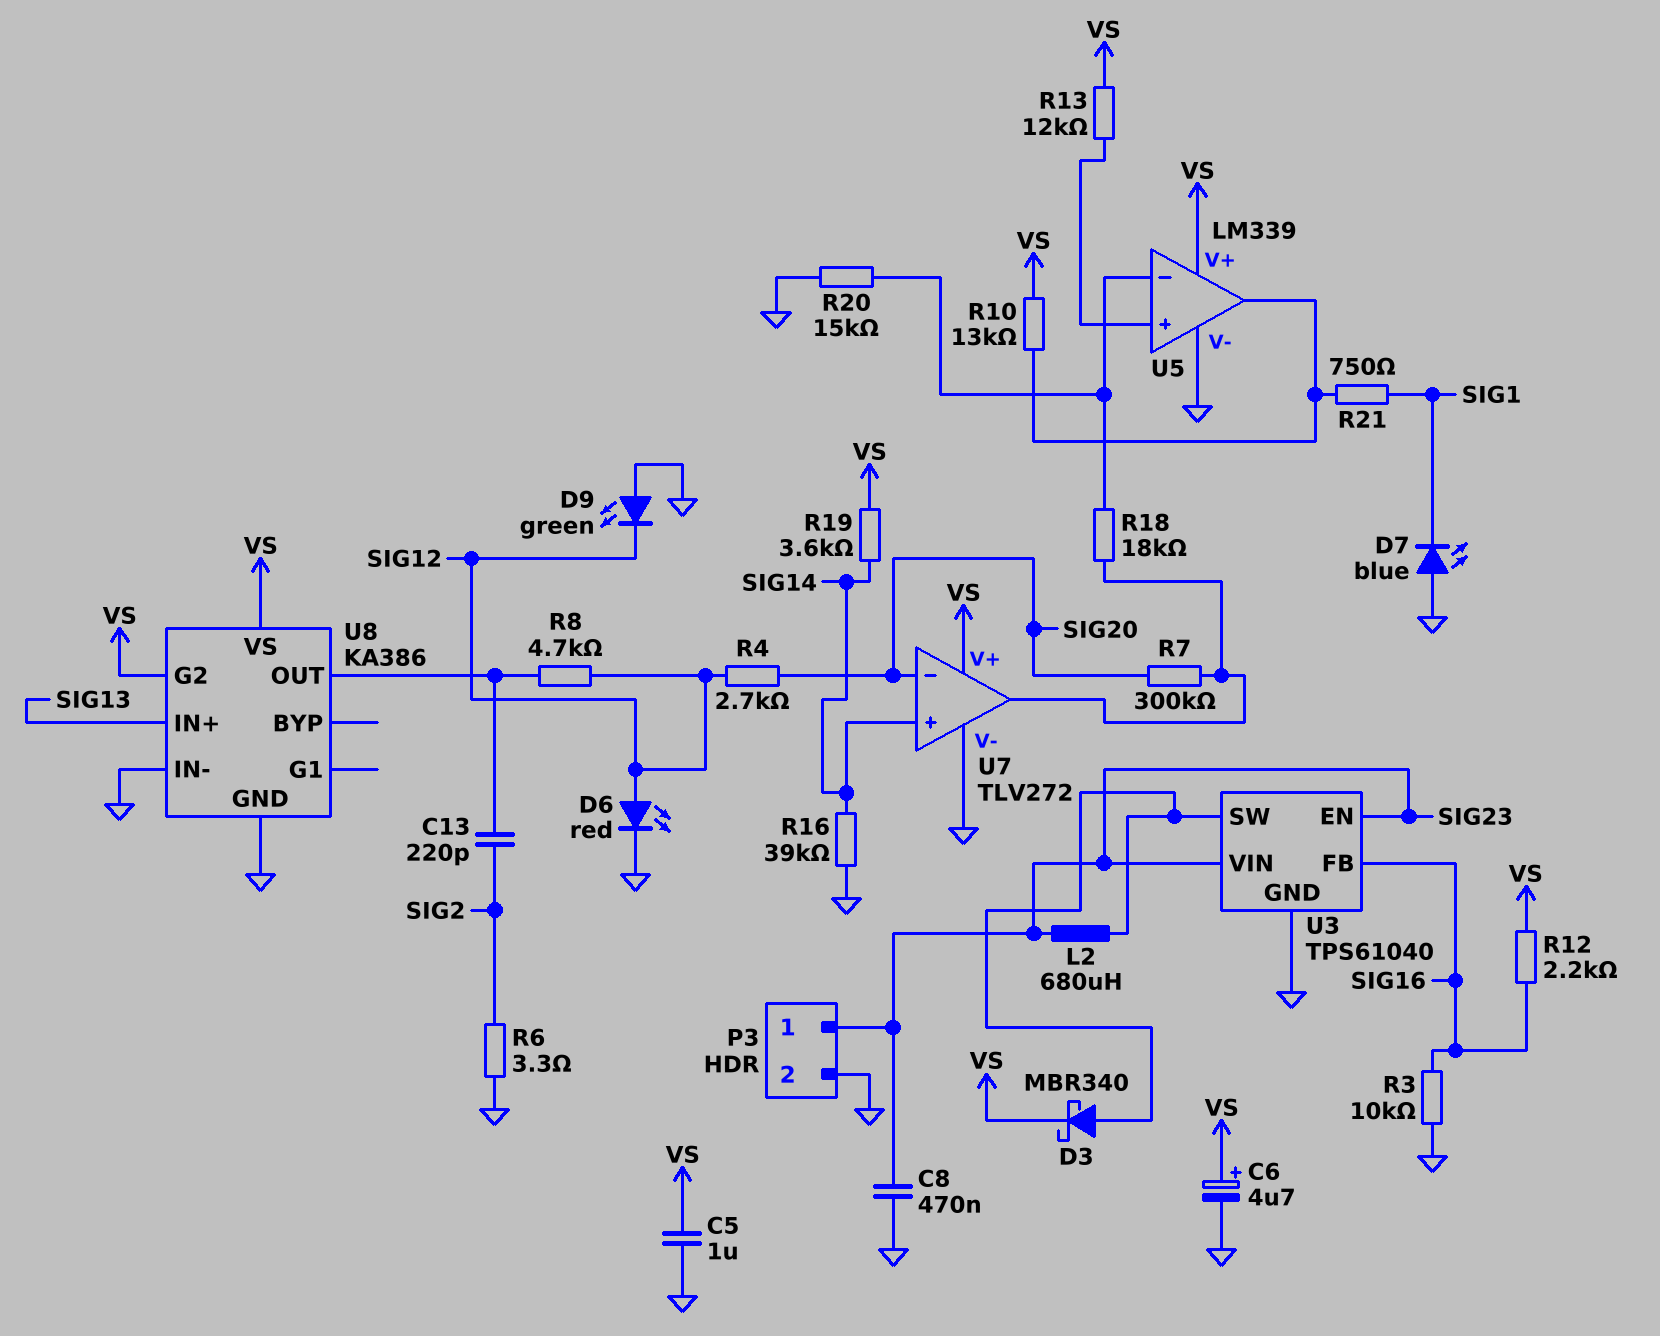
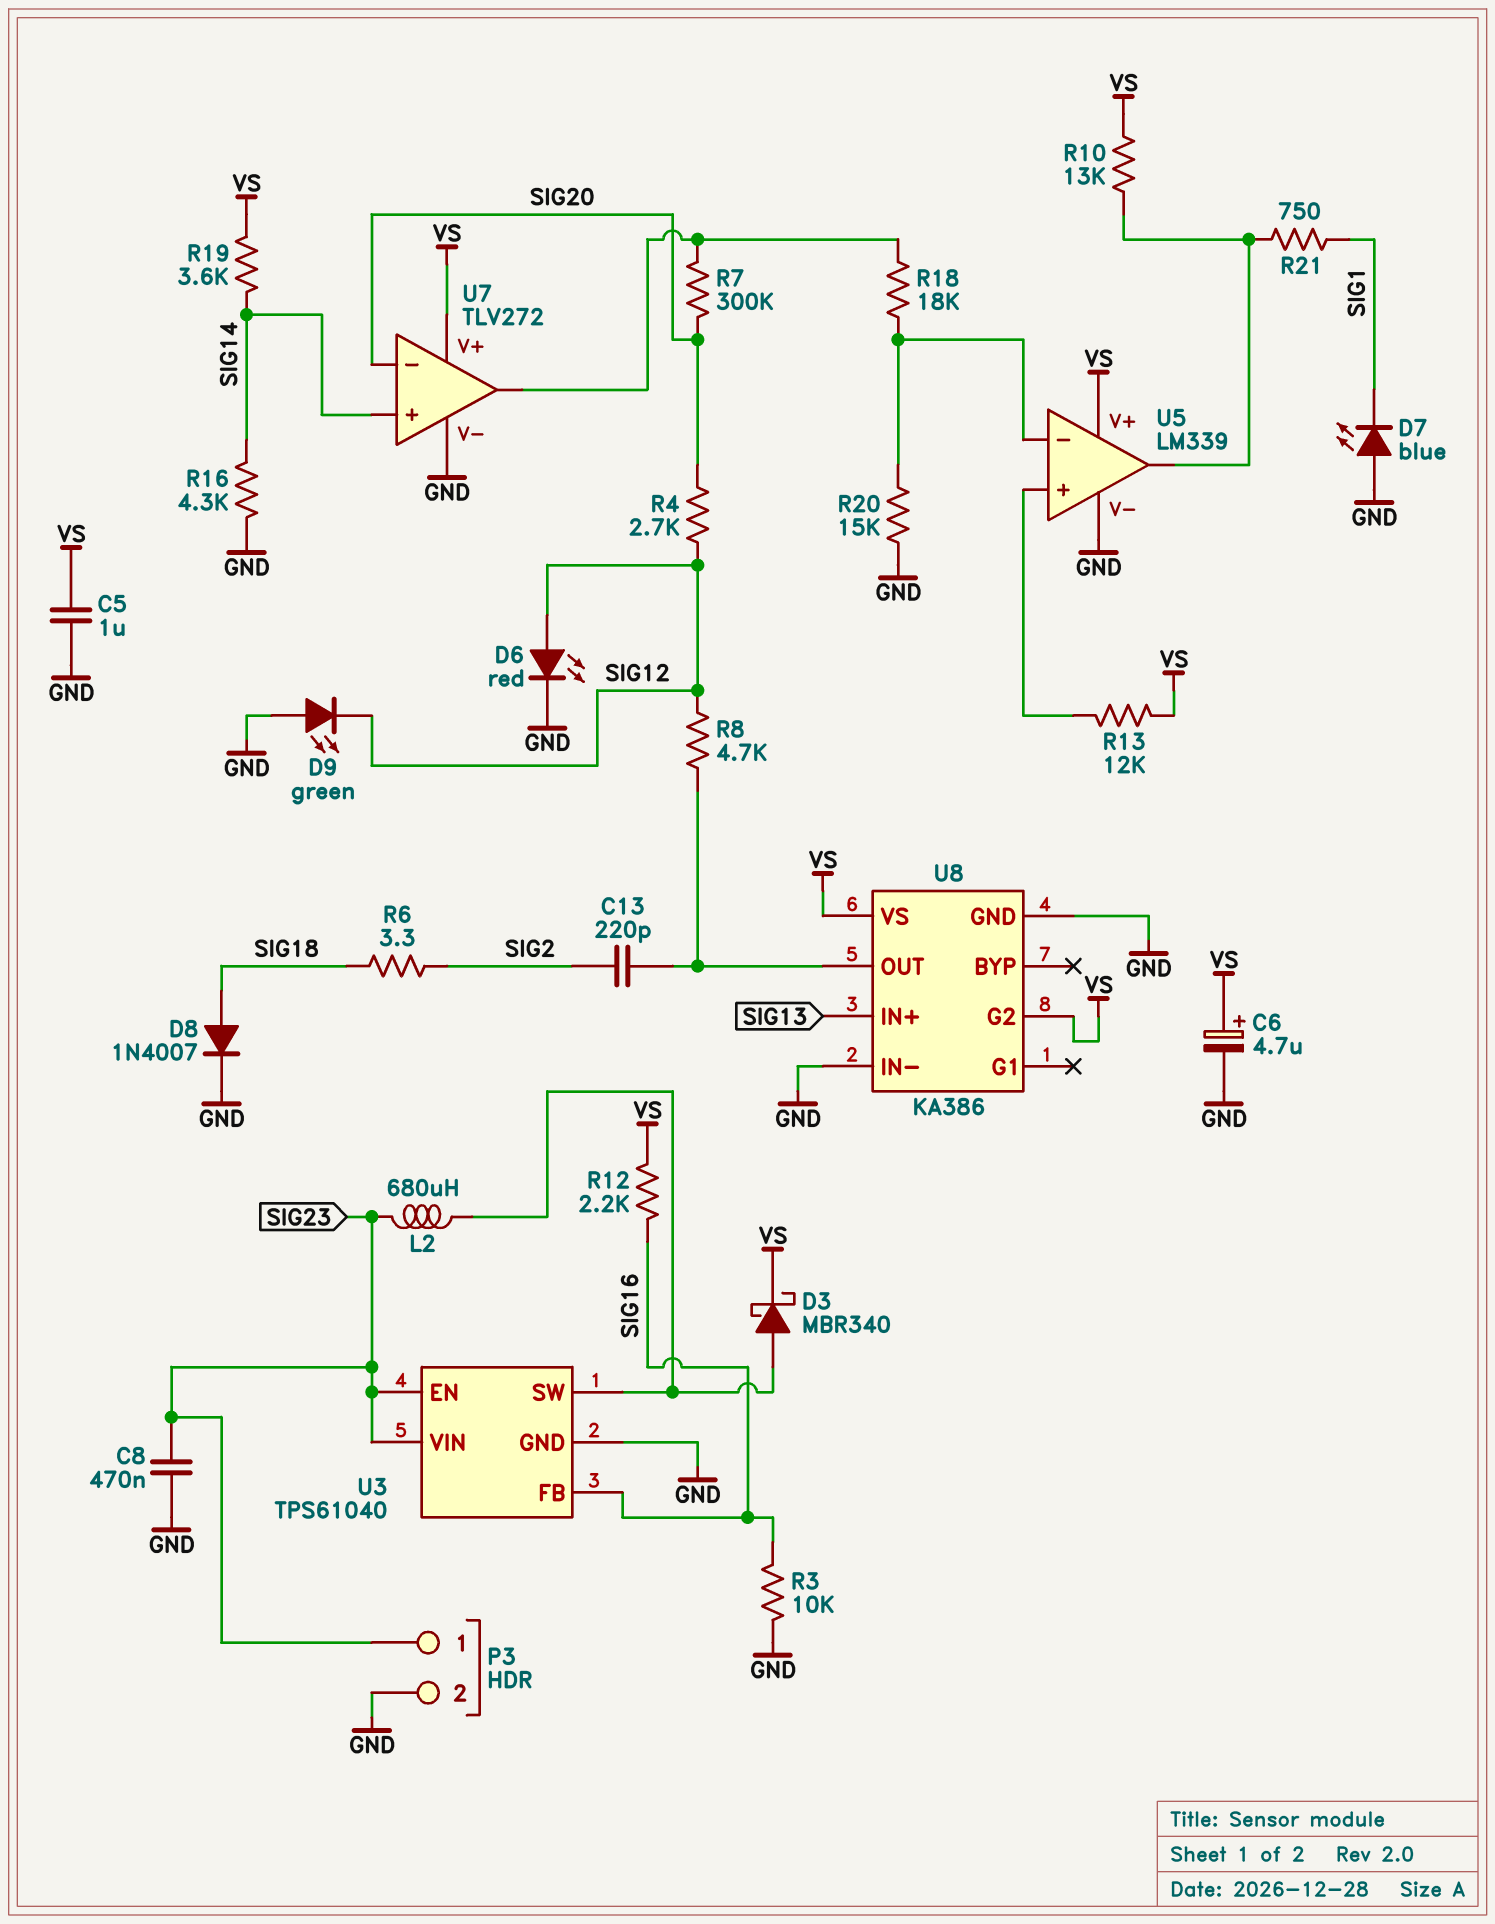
D8: none -> diode 1N4007 (A SIG18, K GND)
R6: 3.3 (GND, SIG2) -> 3.3 (SIG2, SIG18)
R16: 39k (GND, SIG14) -> 4.3k (GND, SIG14)

